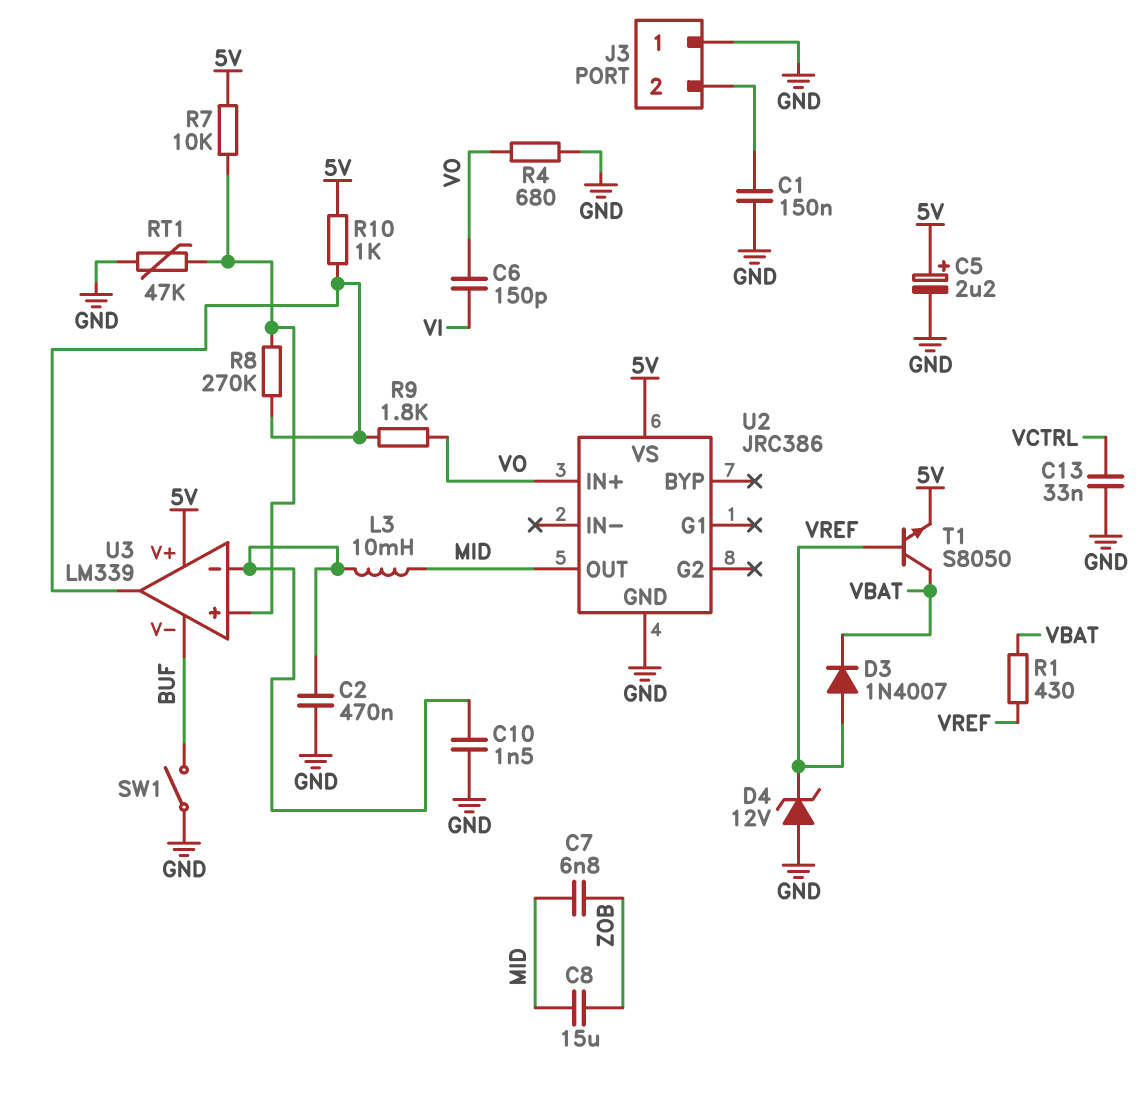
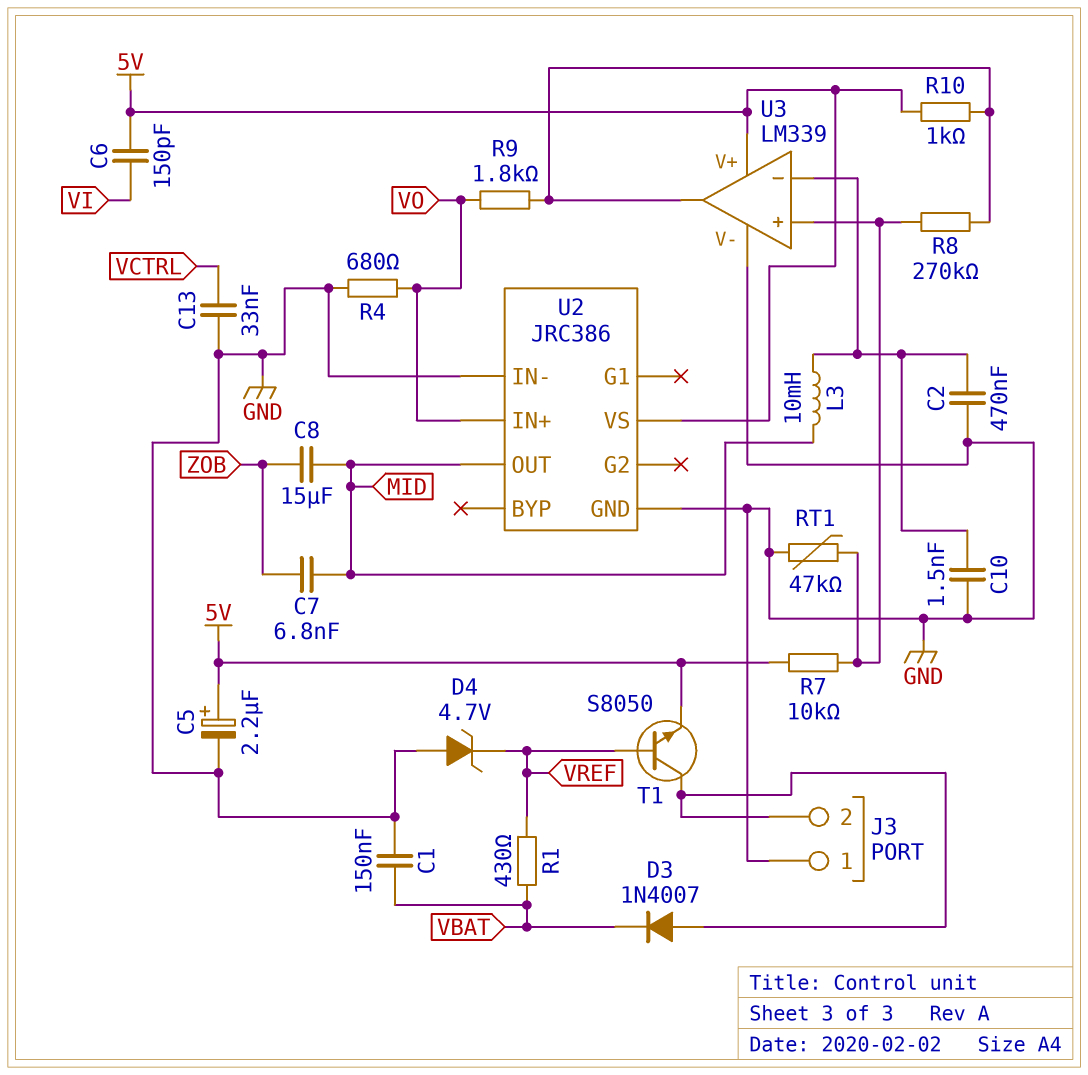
C1: 150nF (GND, J3/2) -> 150nF (GND, VBAT)
C6: 150pF (VI, VO) -> 150pF (5V, VI)
D3: diode 1N4007 (A VREF, K VBAT) -> diode 1N4007 (A J3/2, K VBAT)
D4: zener 12V (A GND, K VREF) -> zener 4.7V (A GND, K VREF)
SW1: switch (BUF, GND) -> none
T1: NPN S8050 (B VREF, C VBAT, E 5V) -> NPN S8050 (B VREF, C J3/2, E 5V)
U2 pin IN-: none -> GND
U3 pin V-: BUF -> GND

